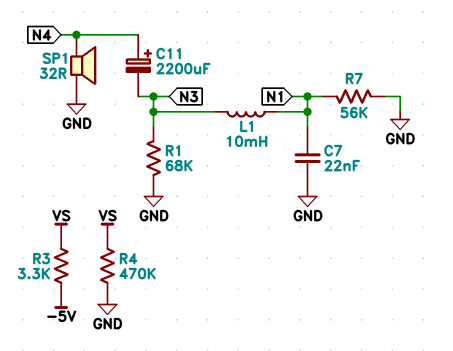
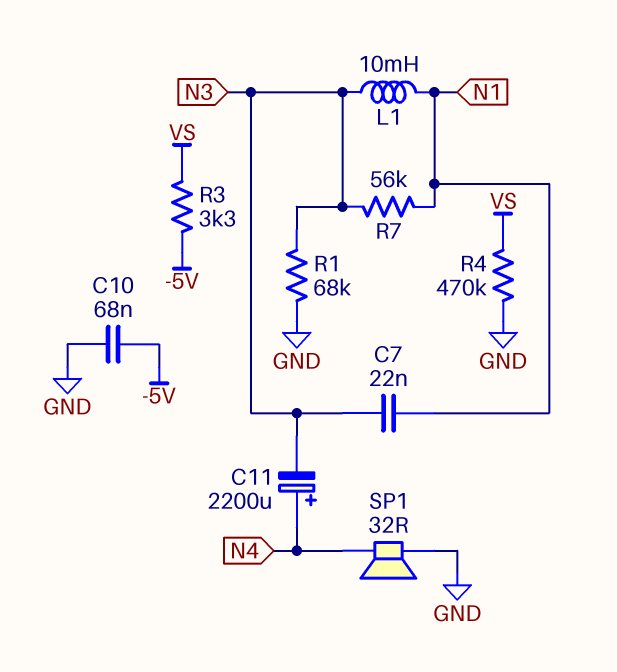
C7: 22nF (GND, N1) -> 22nF (N1, N3)
C10: none -> 68nF (-5V, GND)
R7: 56k (GND, N1) -> 56k (N1, N3)

